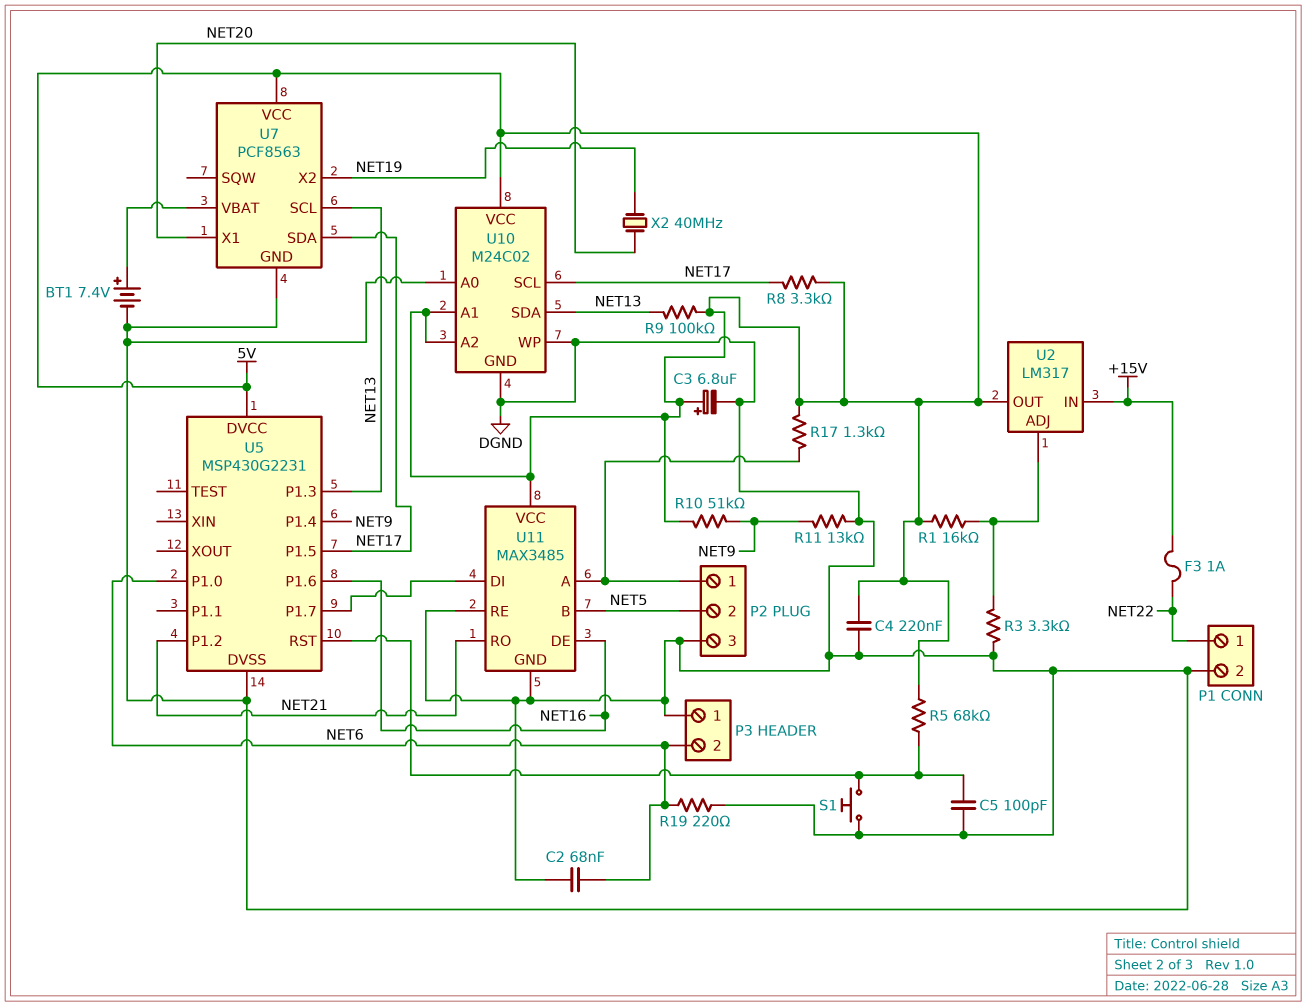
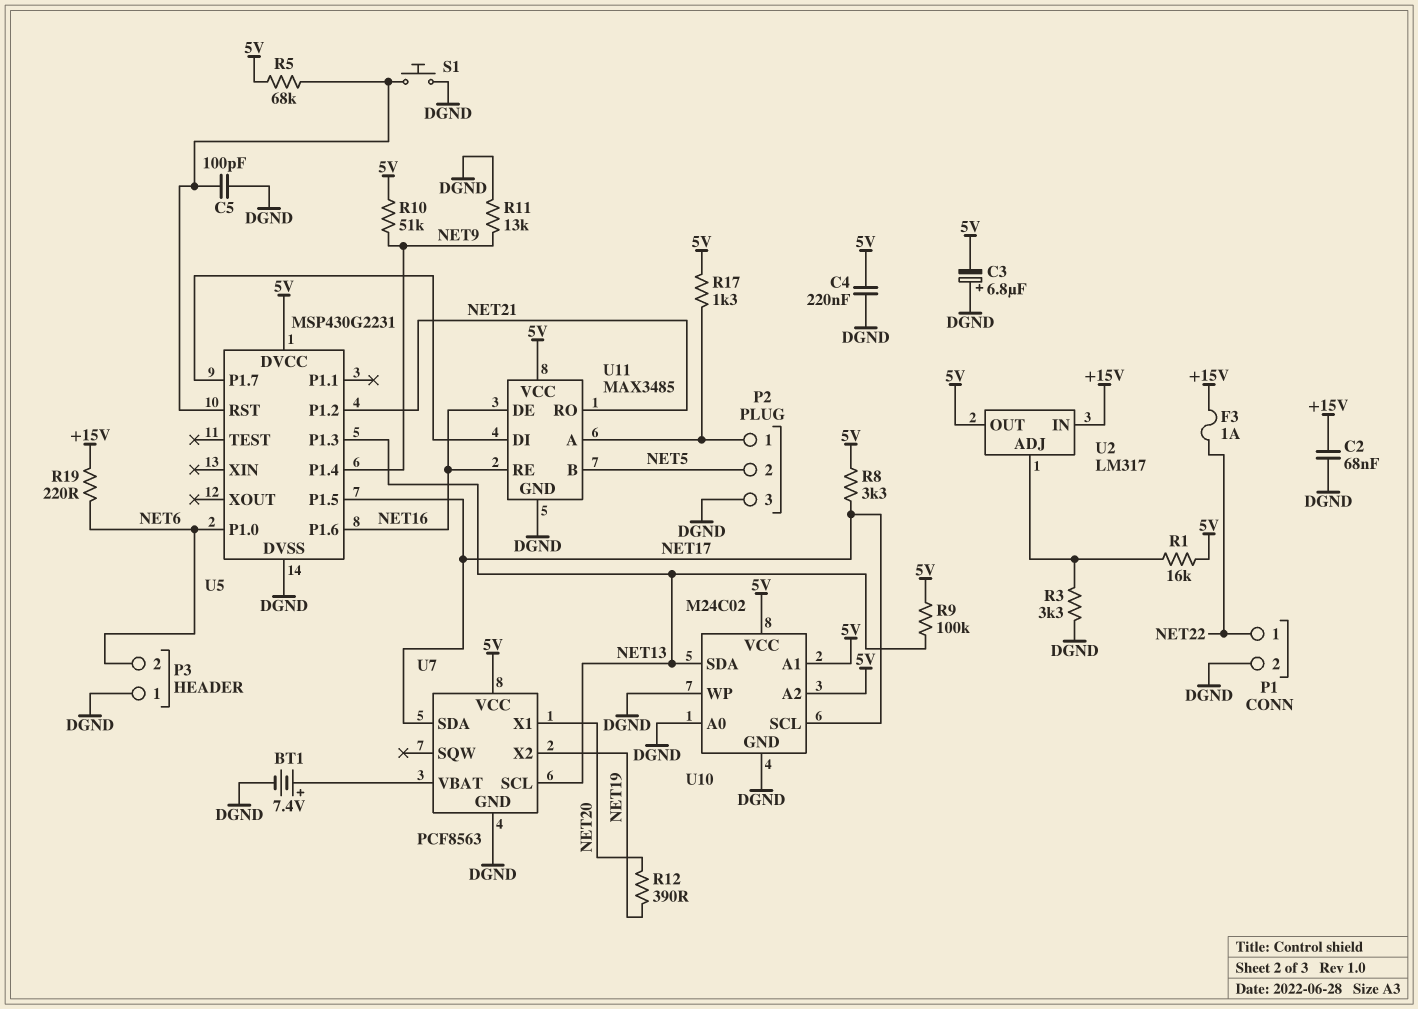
C2: 68nF (DGND, NET6) -> 68nF (+15V, DGND)
C3: 6.8uF (plus 5V, minus DGND) -> 6.8uF (plus DGND, minus 5V)
R12: none -> 390 (NET19, NET20)
R19: 220 (DGND, NET6) -> 220 (+15V, NET6)
U11 pin RE: DGND -> NET16
X2: 40MHz (NET19, NET20) -> none

